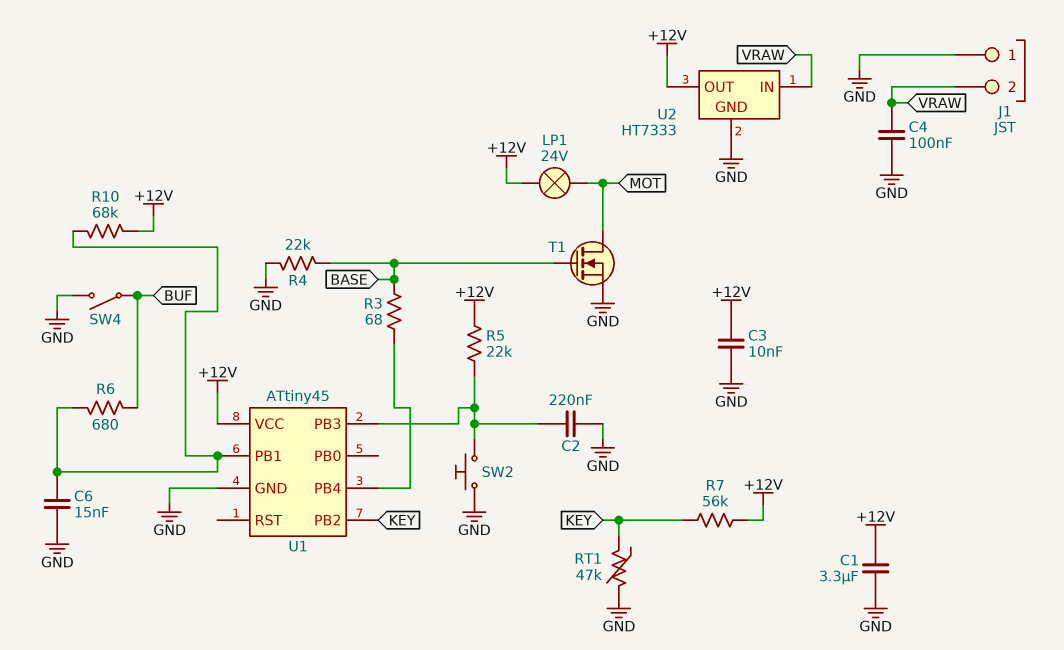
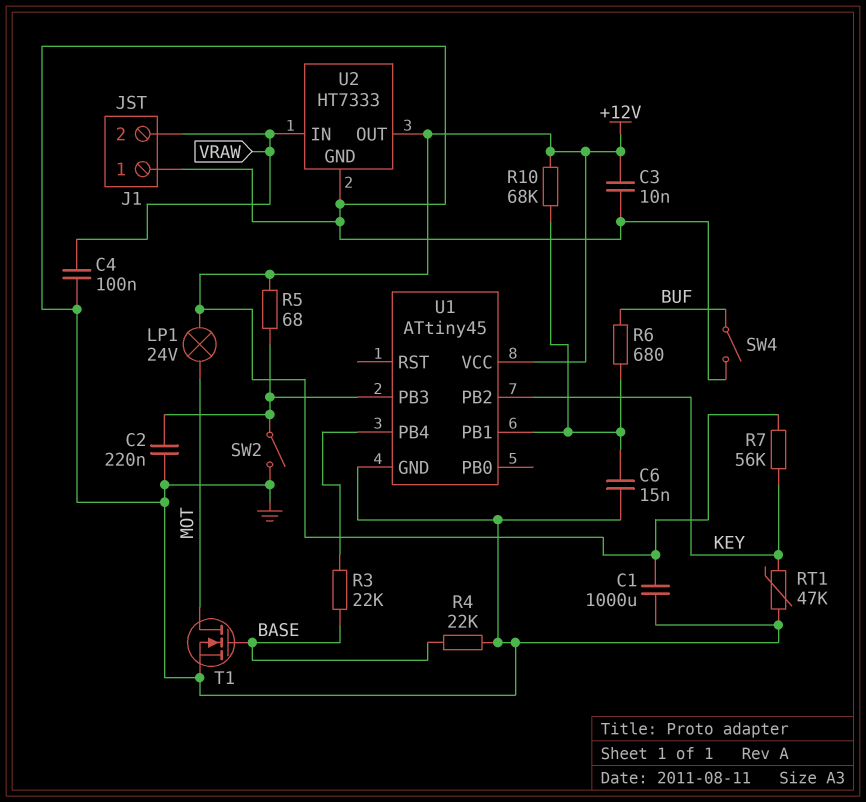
C1: 3.3uF (+12V, GND) -> 1000uF (+12V, GND)
R3: 68 (BASE, U1/PB4) -> 22k (BASE, U1/PB4)
R5: 22k (+12V, U1/PB3) -> 68 (+12V, U1/PB3)
SW2: button (GND, U1/PB3) -> switch (GND, U1/PB3)

